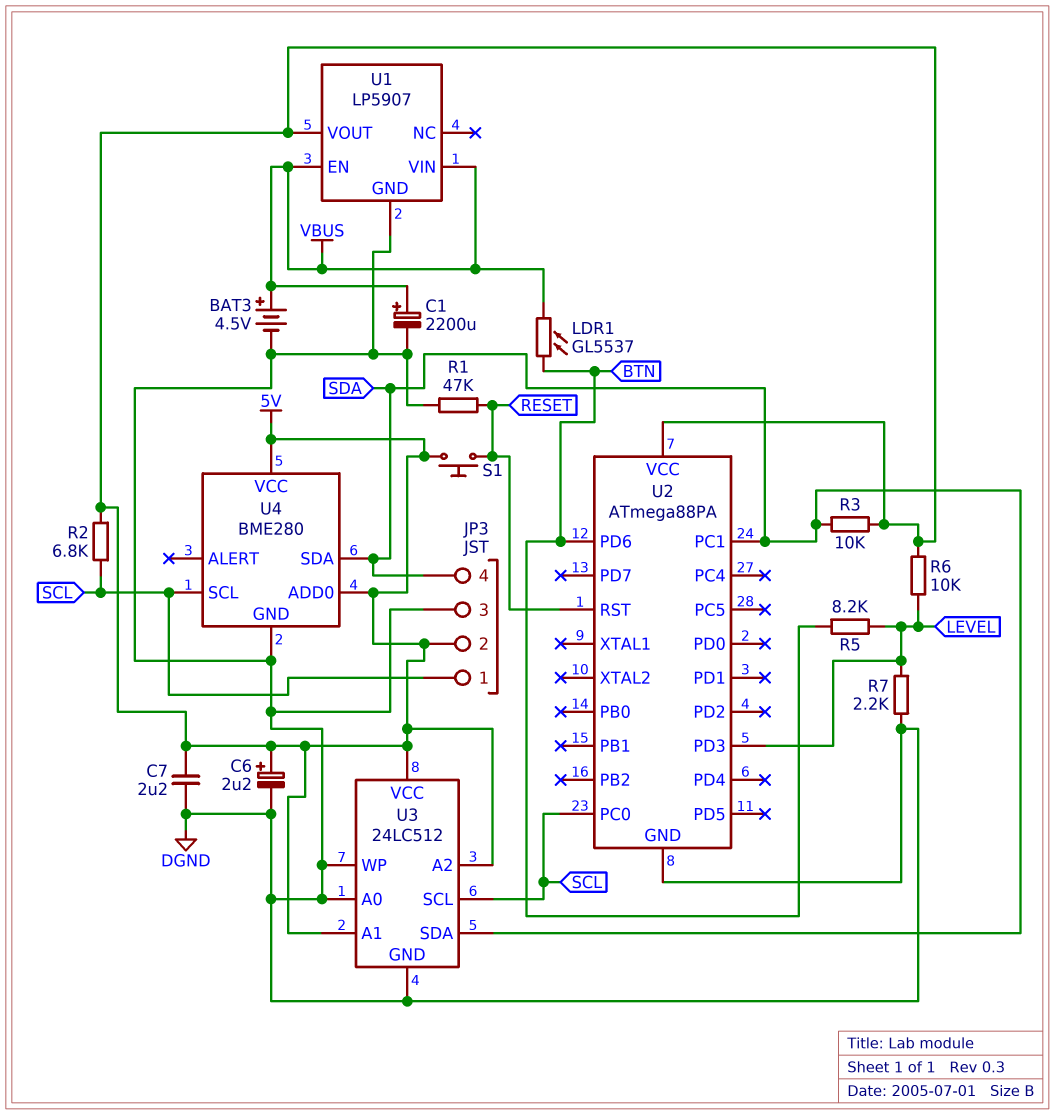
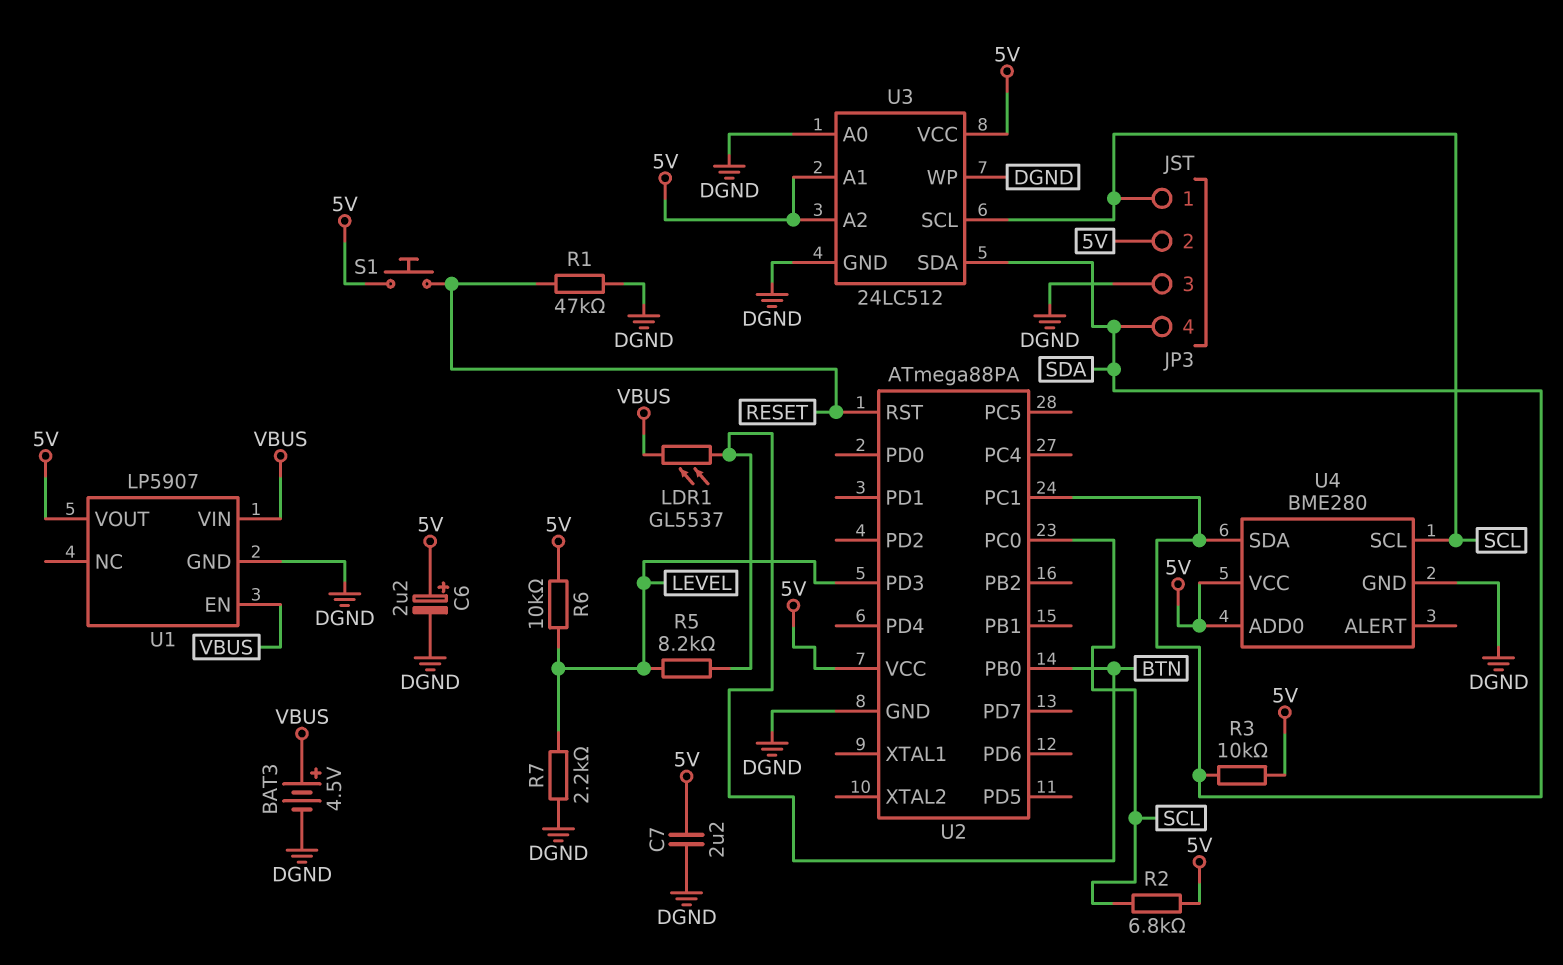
C1: 2200uF (plus VBUS, minus DGND) -> none
U2 pin PB0: none -> BTN
U2 pin PD6: BTN -> none

